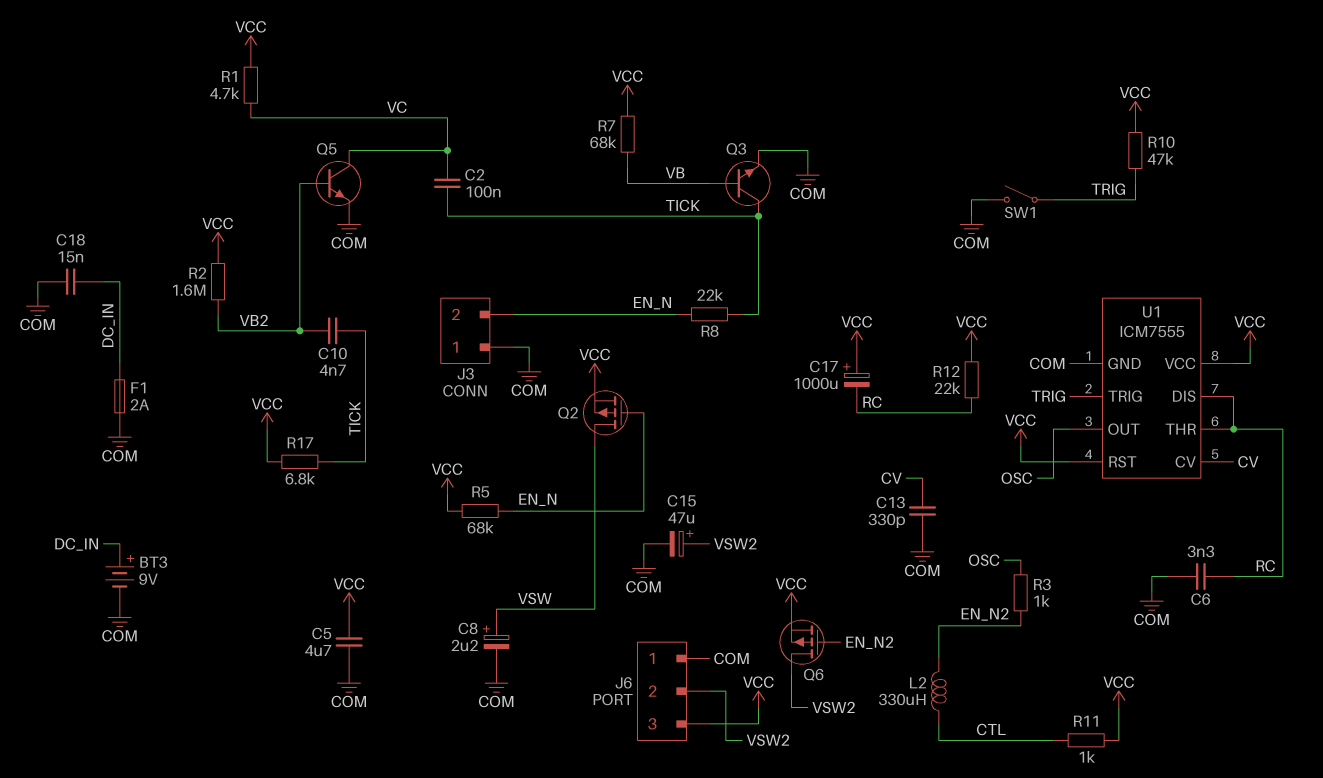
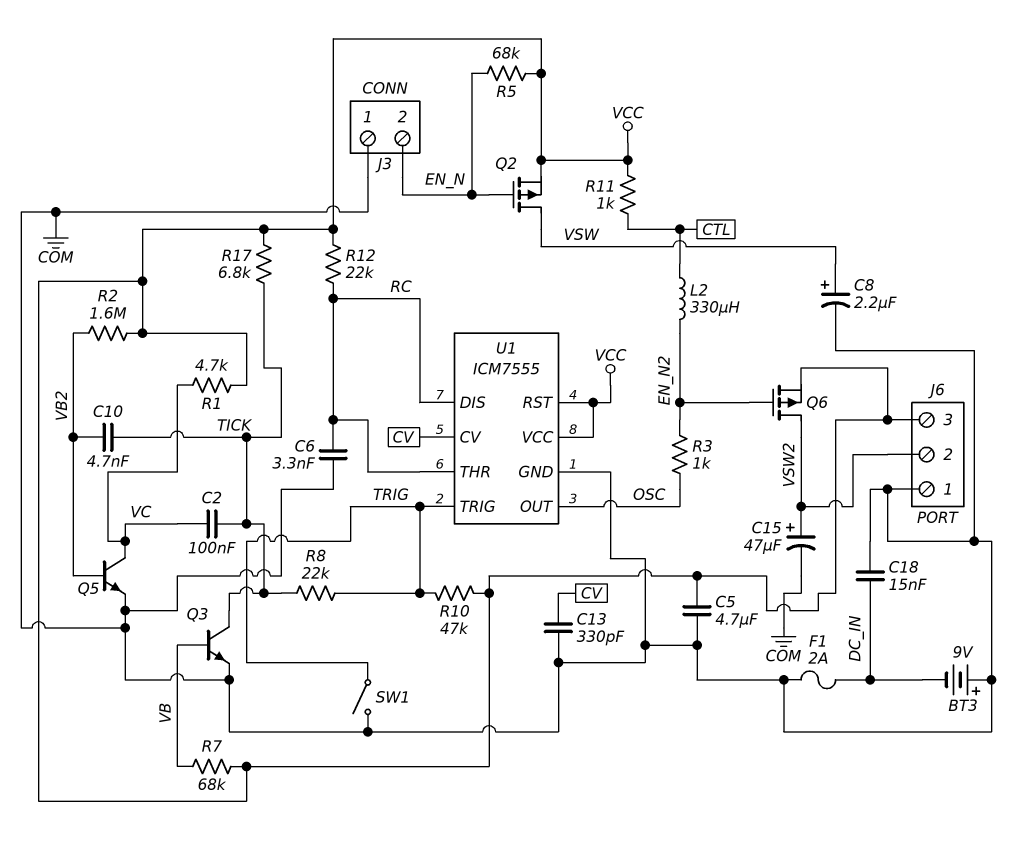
BT3: 9V (plus DC_IN, minus COM) -> 9V (plus COM, minus DC_IN)
C17: 1000uF (plus VCC, minus RC) -> none
R8: 22k (EN_N, TICK) -> 22k (TICK, TRIG)

